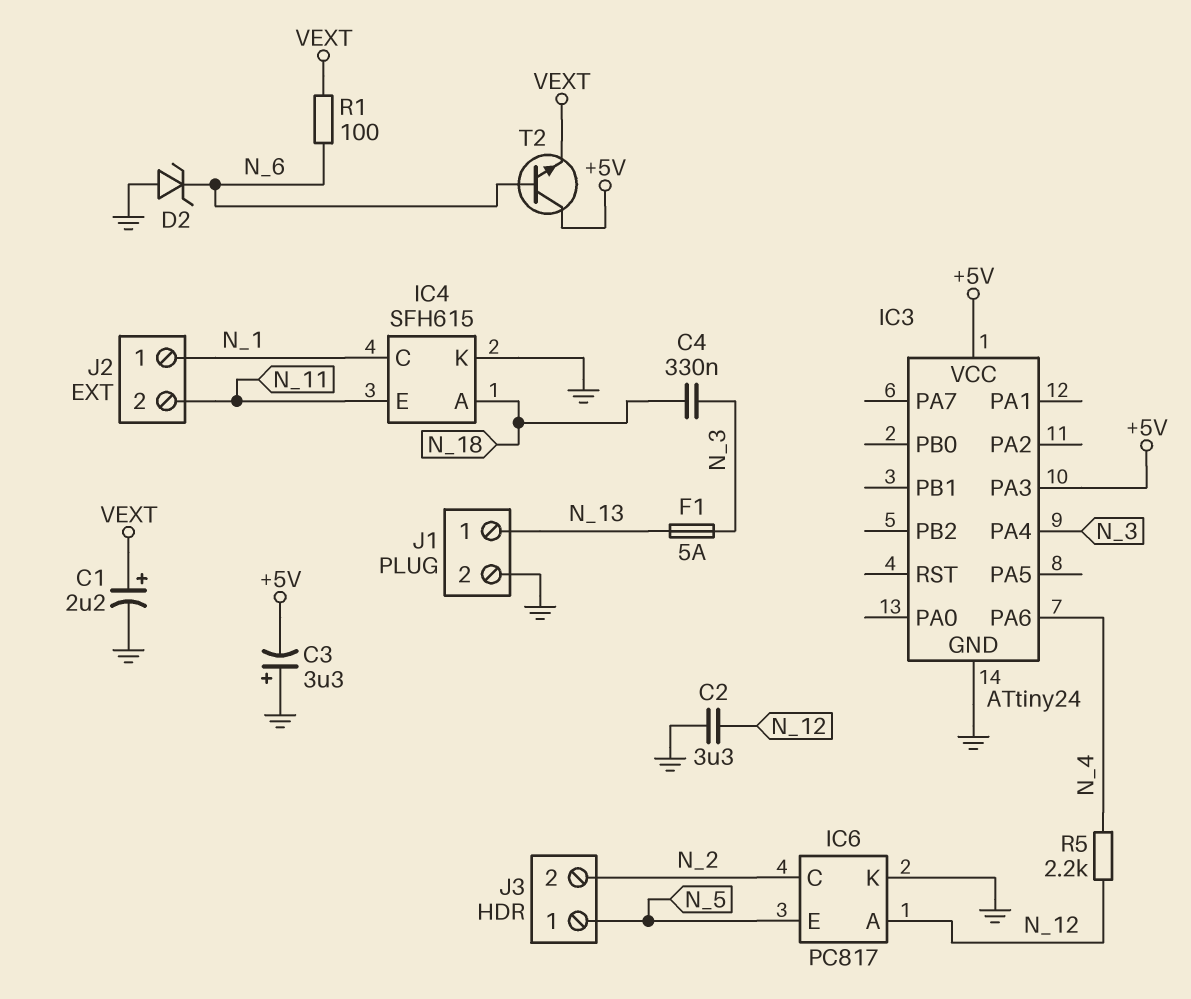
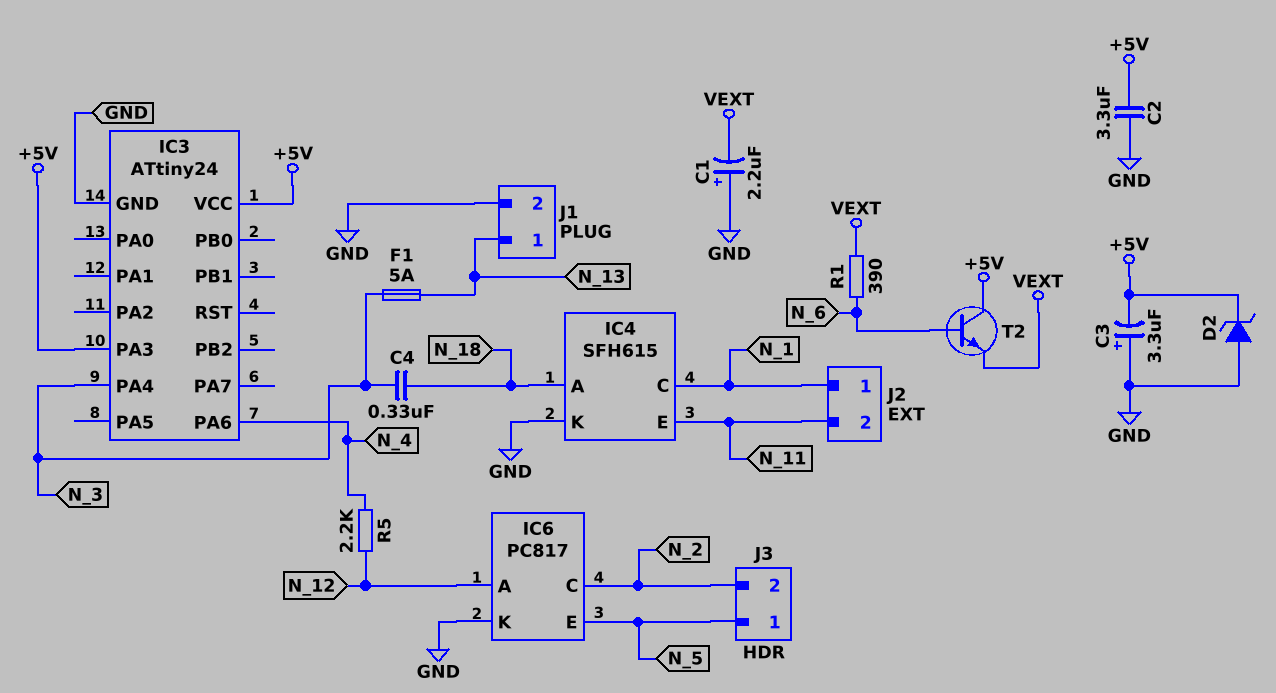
C1: 2.2uF (plus VEXT, minus GND) -> 2.2uF (plus GND, minus VEXT)
C2: 3.3uF (GND, N_12) -> 3.3uF (+5V, GND)
D2: zener (A GND, K N_6) -> zener (A GND, K +5V)
R1: 100 (N_6, VEXT) -> 390 (N_6, VEXT)

